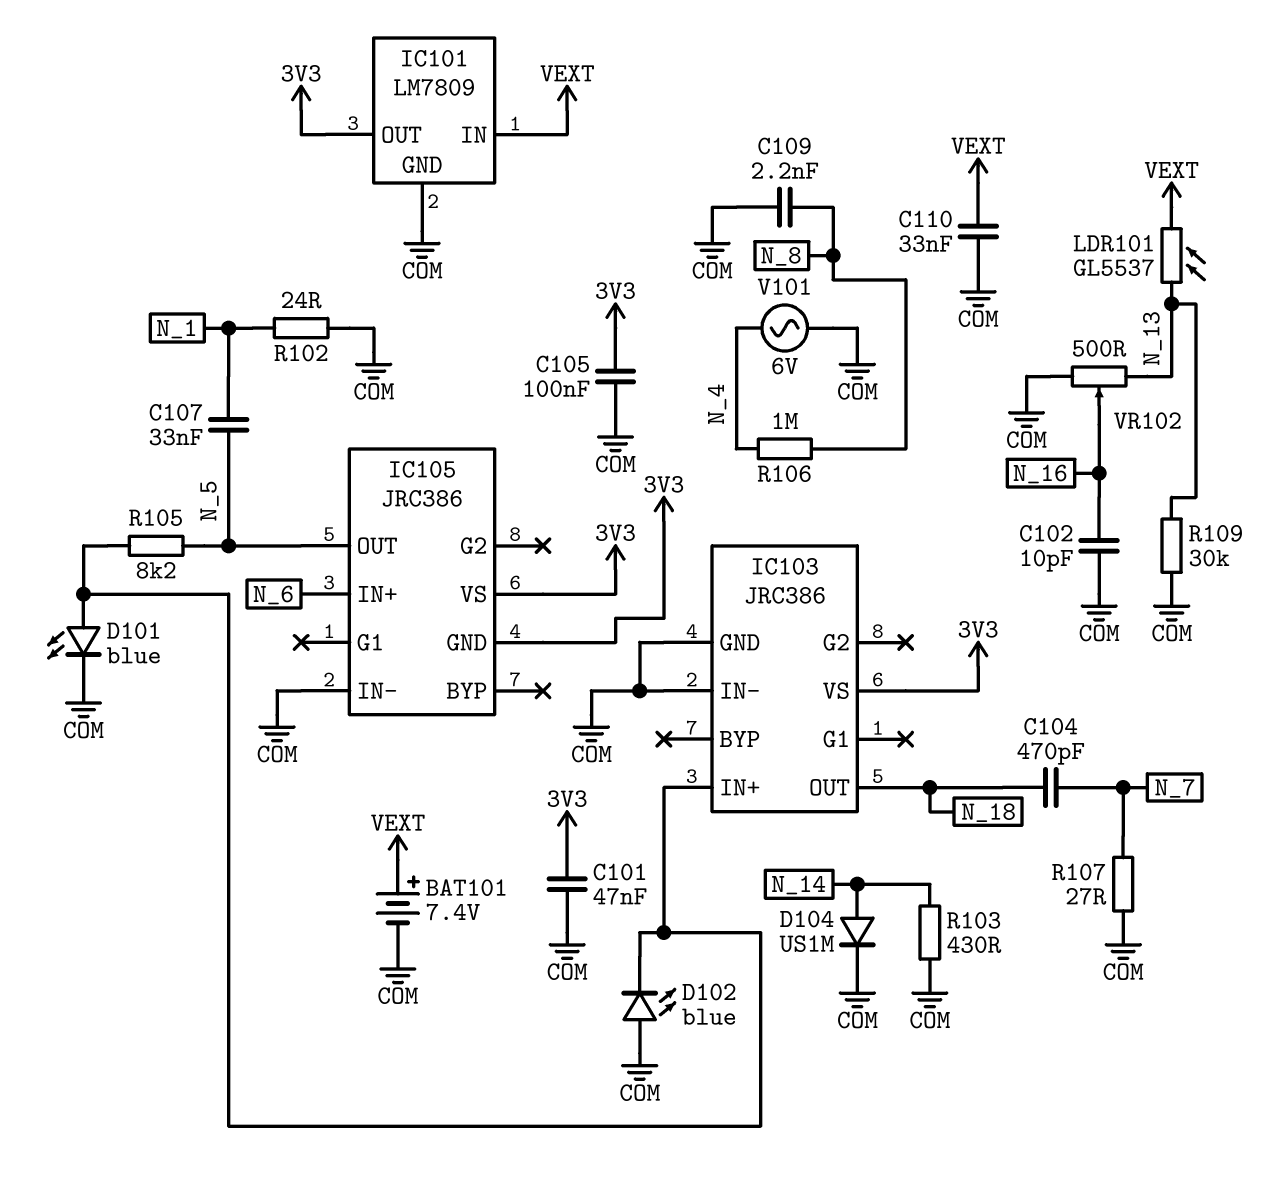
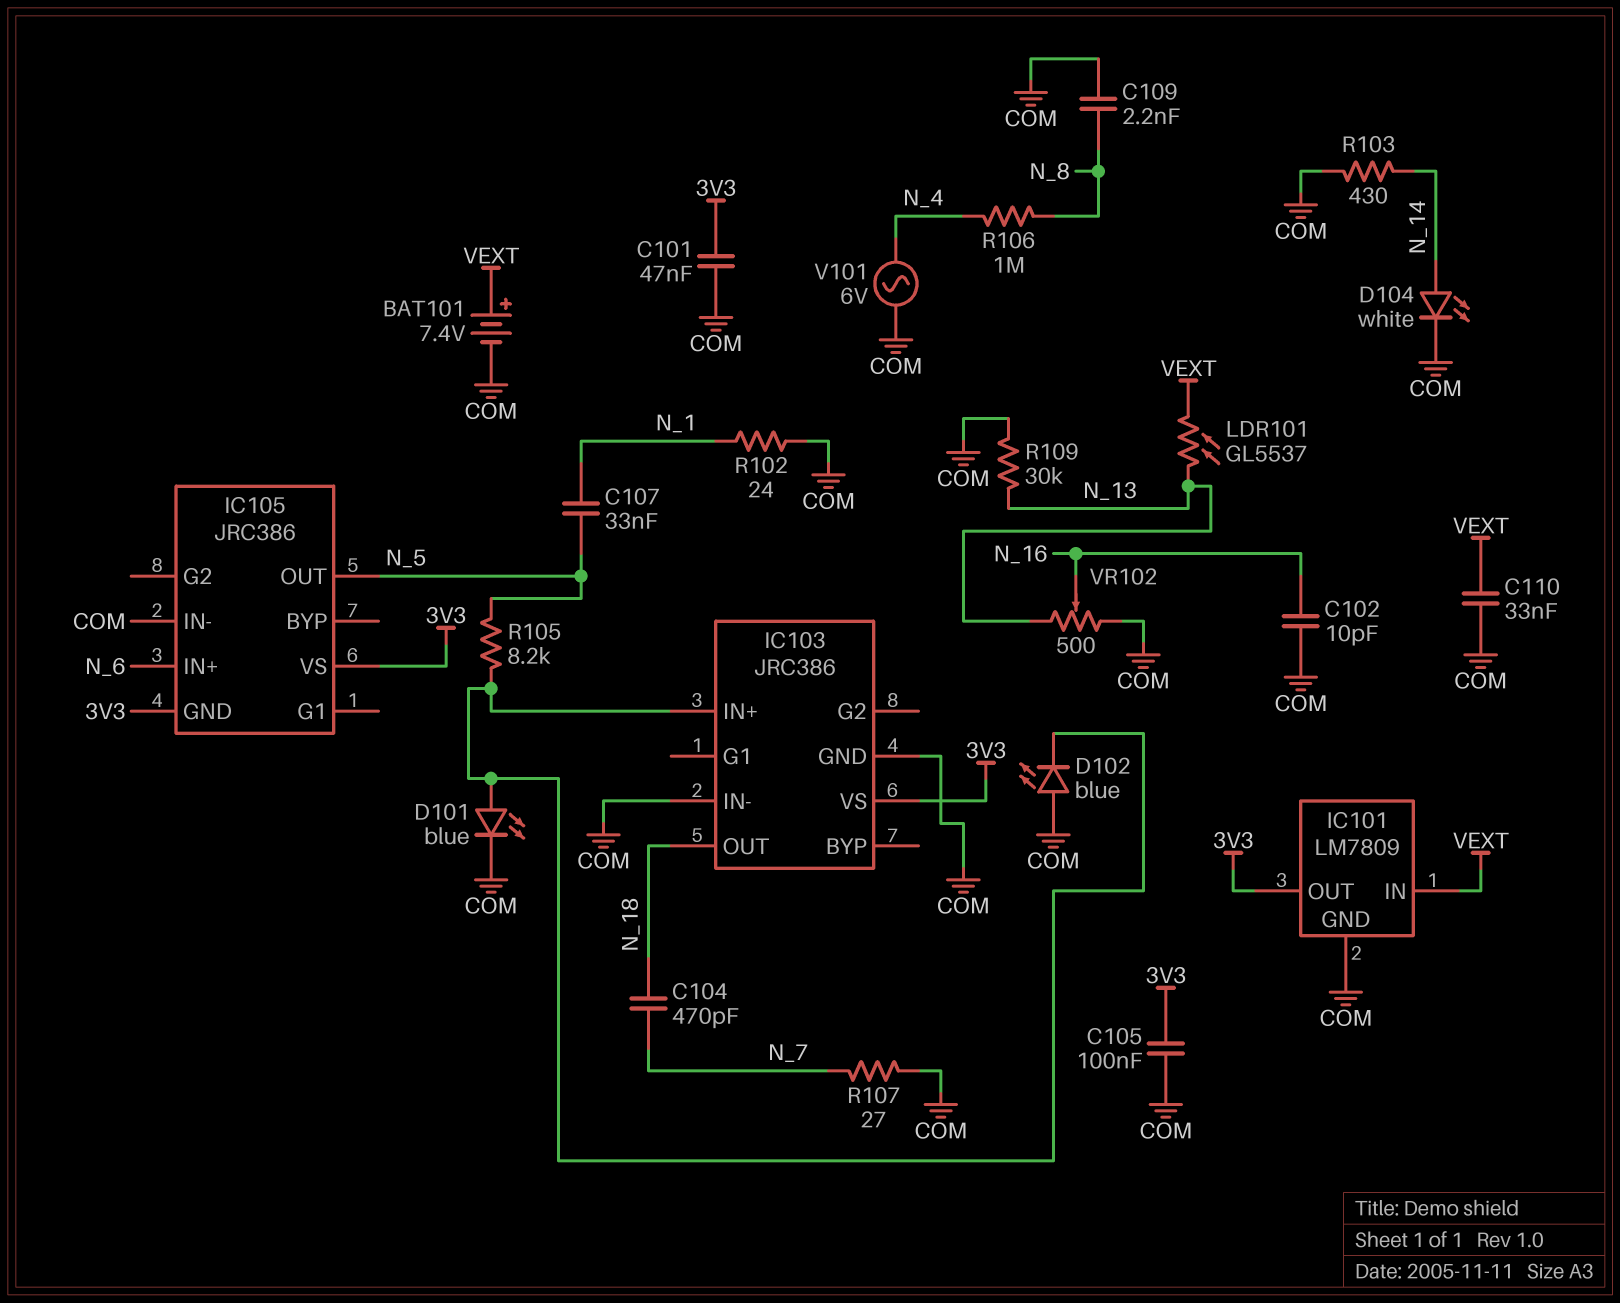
D104: diode US1M (A N_14, K COM) -> LED white (A N_14, K COM)

